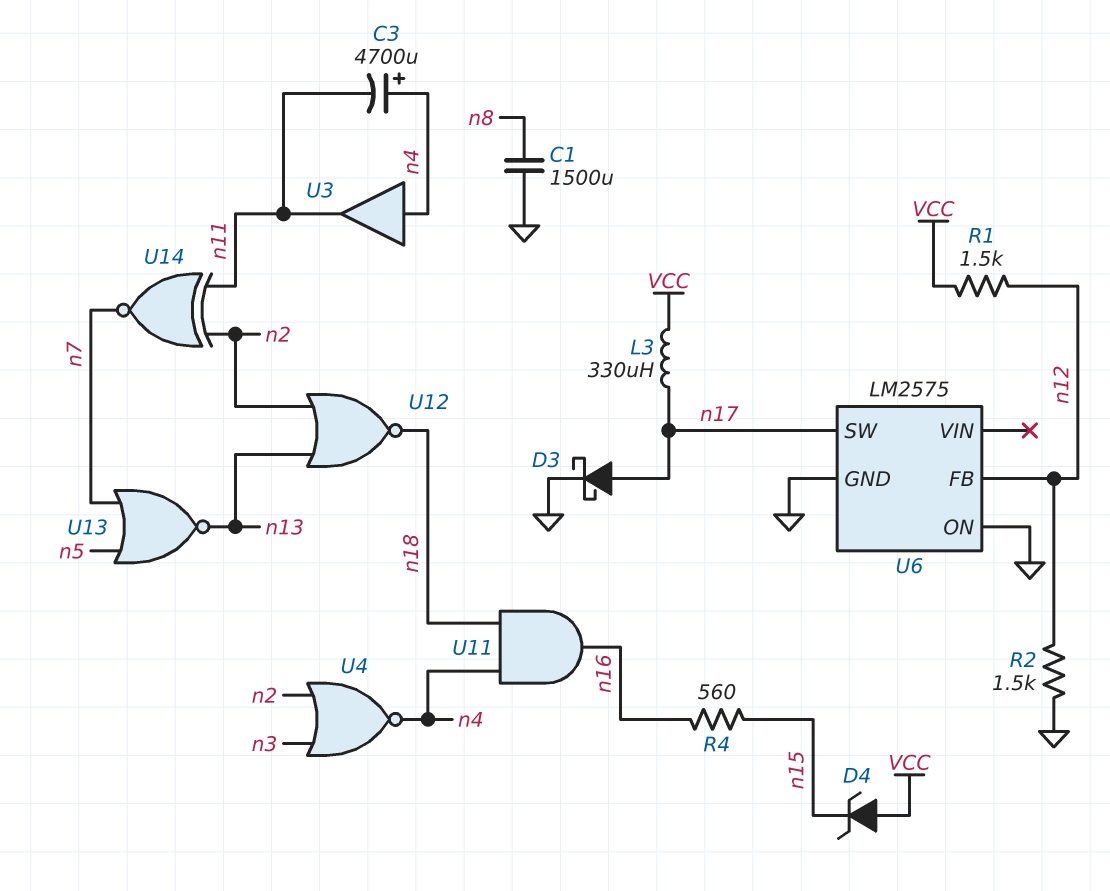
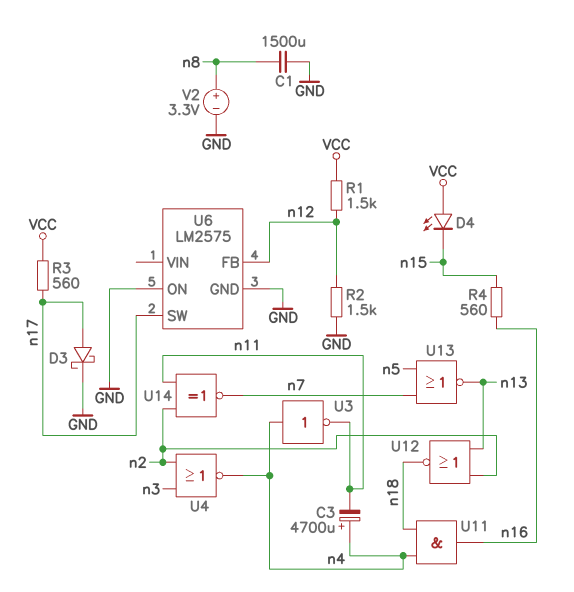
D4: zener (A VCC, K n15) -> LED (A VCC, K n15)
L3: 330uH (VCC, n17) -> none
R3: none -> 560 (VCC, n17)
U3: buffer (in n4, out n11) -> NOT (in n4, out n11)
V2: none -> 3.3V (plus n8, minus GND)

